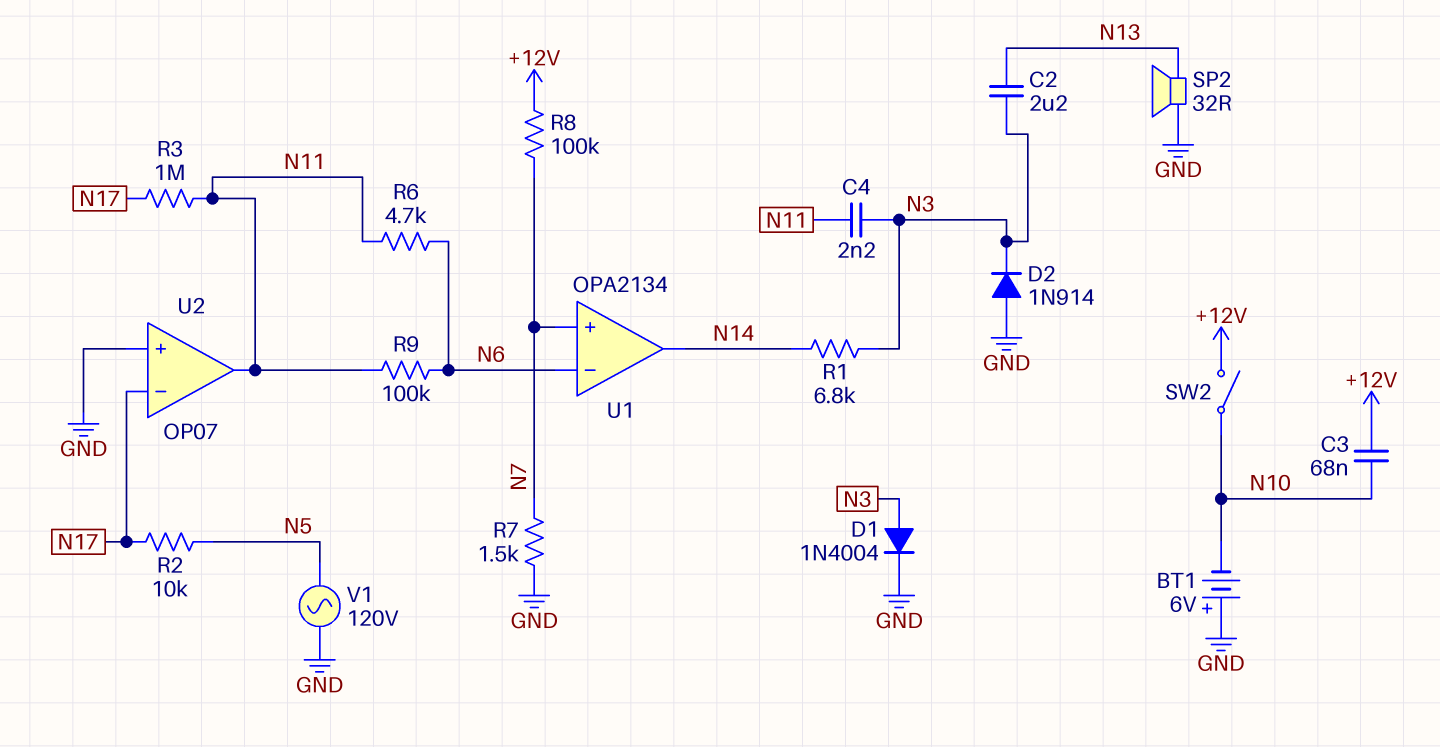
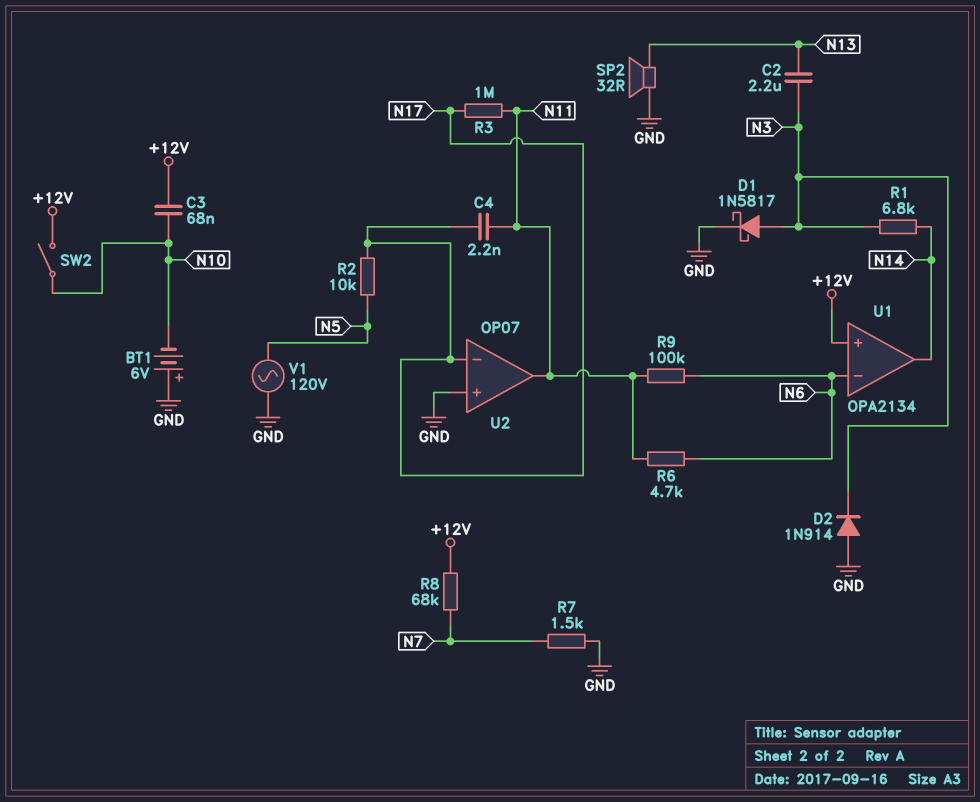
C4: 2.2nF (N3, N11) -> 2.2nF (N11, N17)
D1: diode 1N4004 (A N3, K GND) -> schottky 1N5817 (A N3, K GND)
R8: 100k (+12V, N7) -> 68k (+12V, N7)
U1 pin in+: N7 -> +12V

